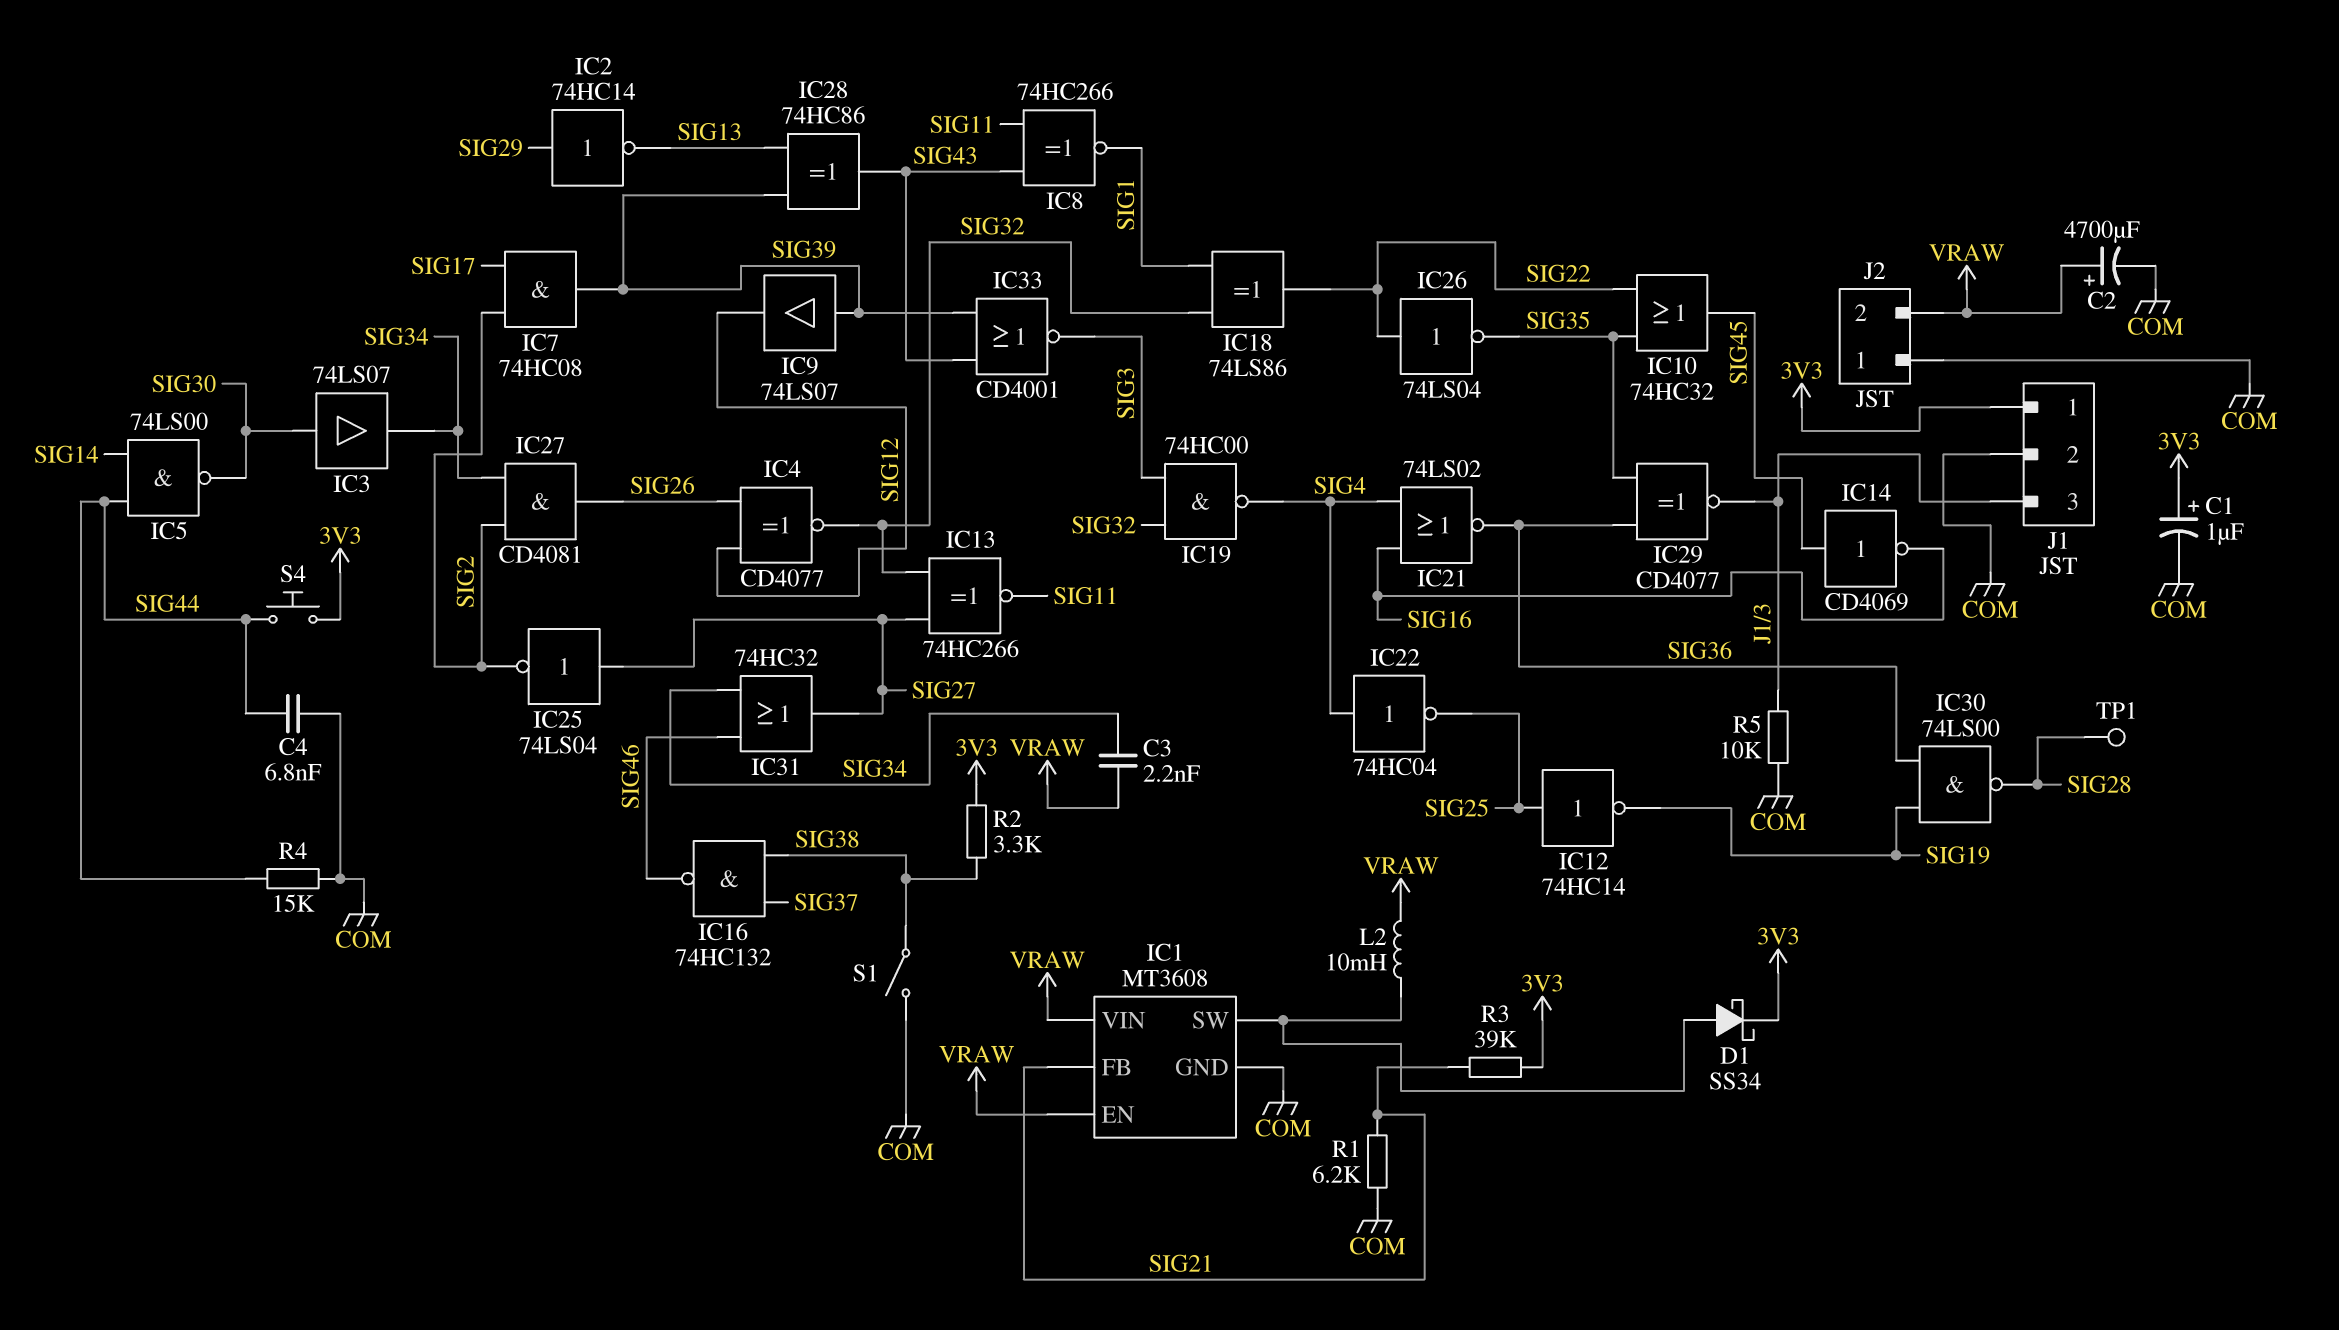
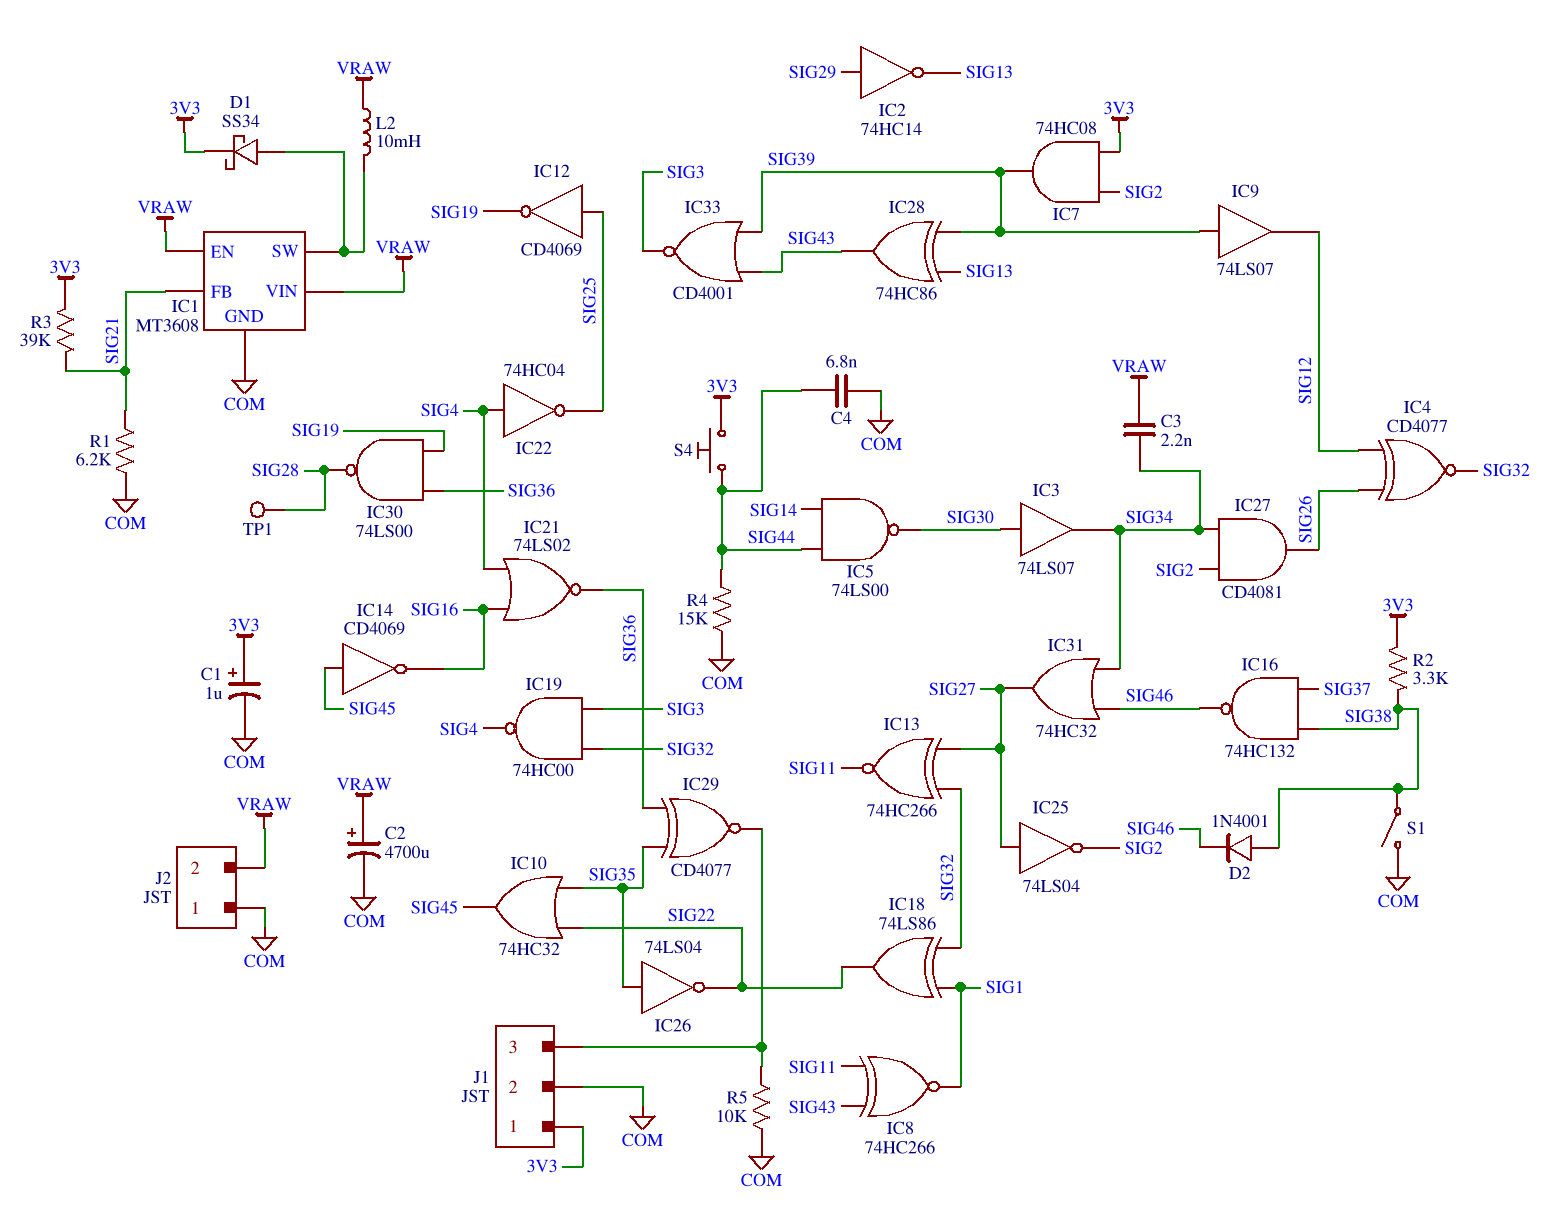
D2: none -> diode 1N4001 (A SIG38, K SIG46)
IC7: AND 74HC08 (in SIG2, in SIG17, out SIG39) -> AND 74HC08 (in 3V3, in SIG2, out SIG39)
IC12: NOT 74HC14 (in SIG25, out SIG19) -> NOT CD4069 (in SIG25, out SIG19)
IC26: NOT 74LS04 (in SIG22, out SIG35) -> NOT 74LS04 (in SIG35, out SIG22)

